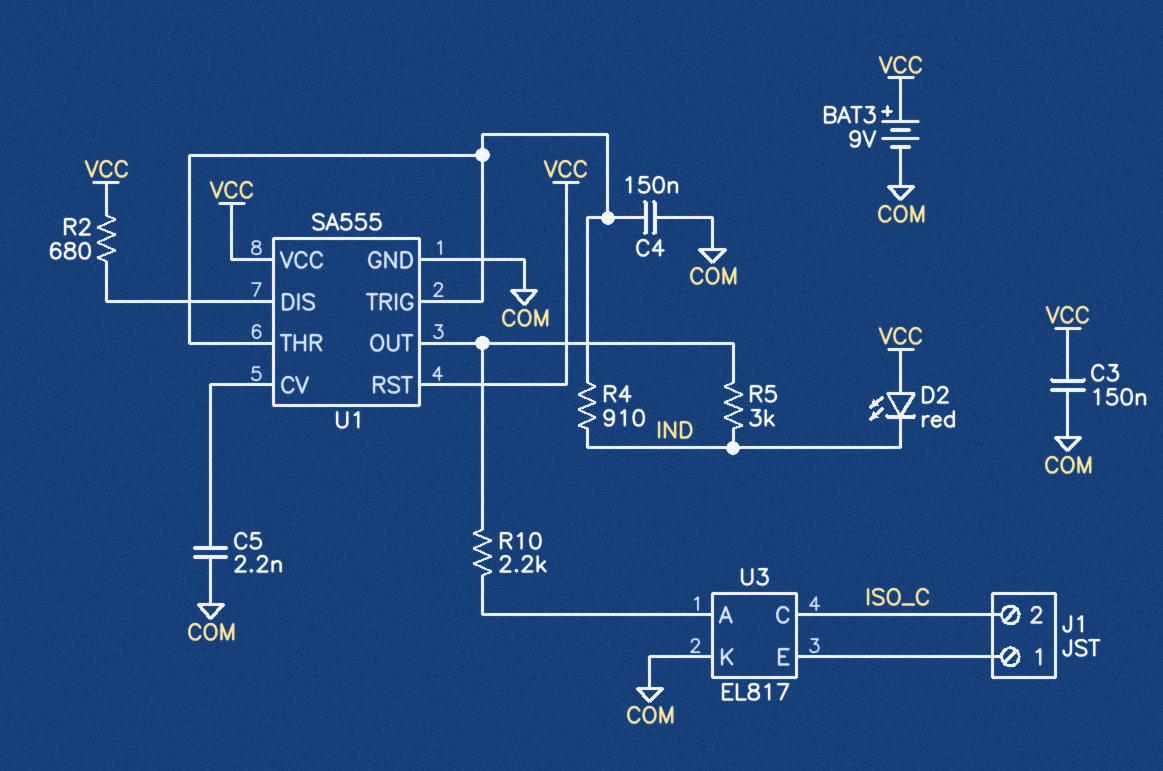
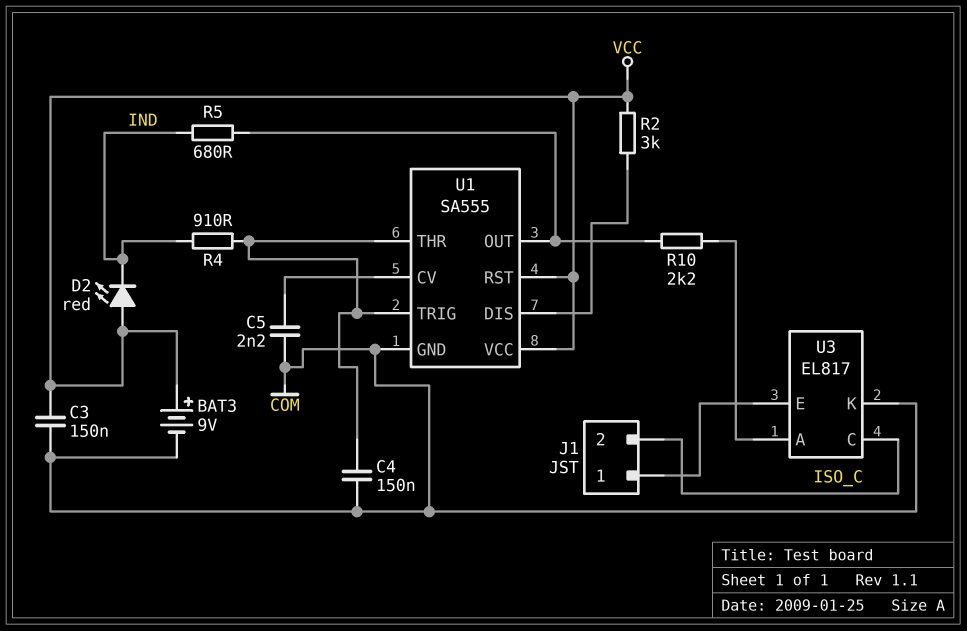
R2: 680 (U1/DIS, VCC) -> 3k (U1/DIS, VCC)
R5: 3k (IND, U1/OUT) -> 680 (IND, U1/OUT)

